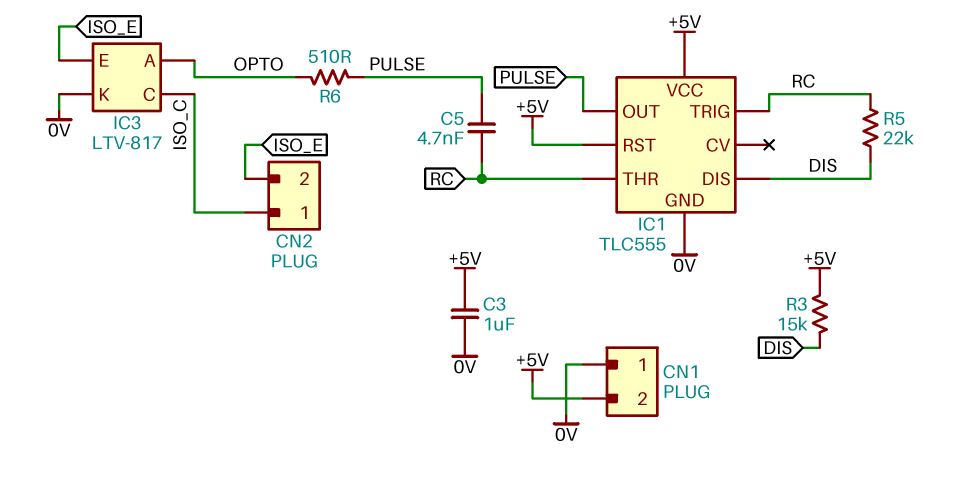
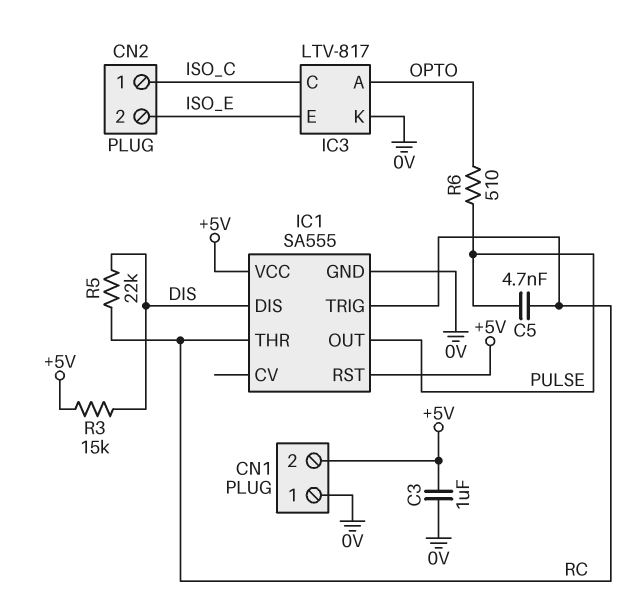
IC1: TLC555 -> SA555

